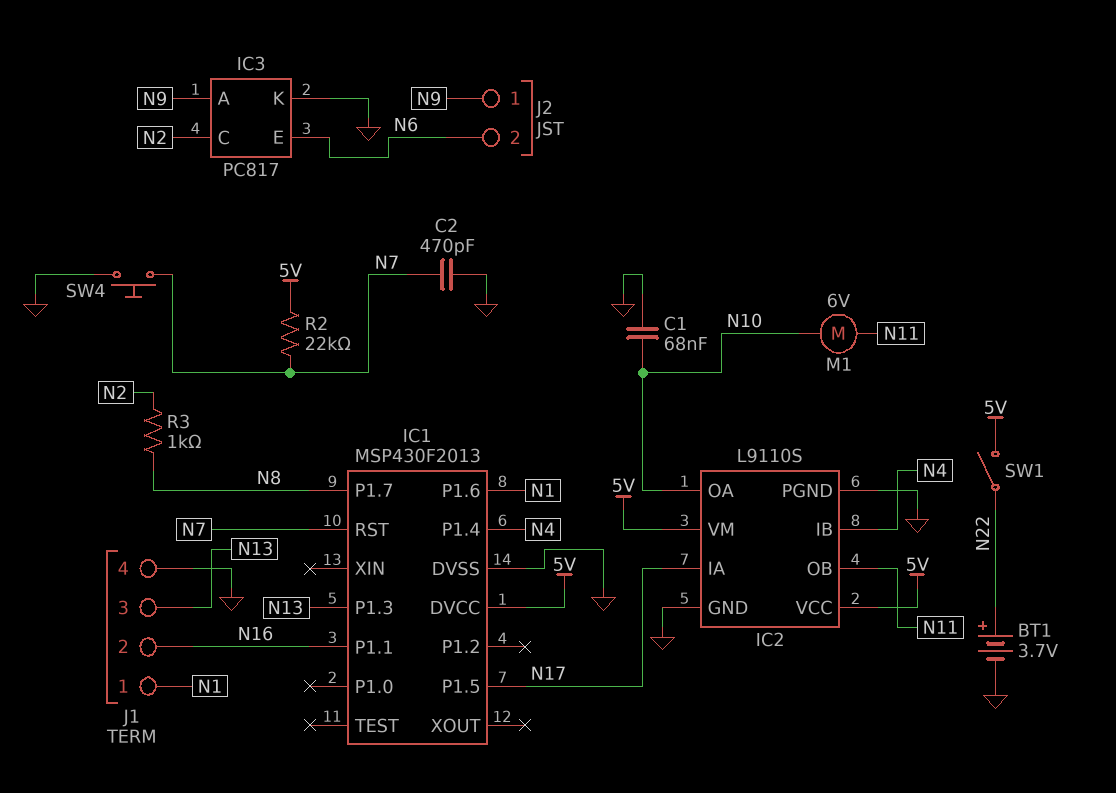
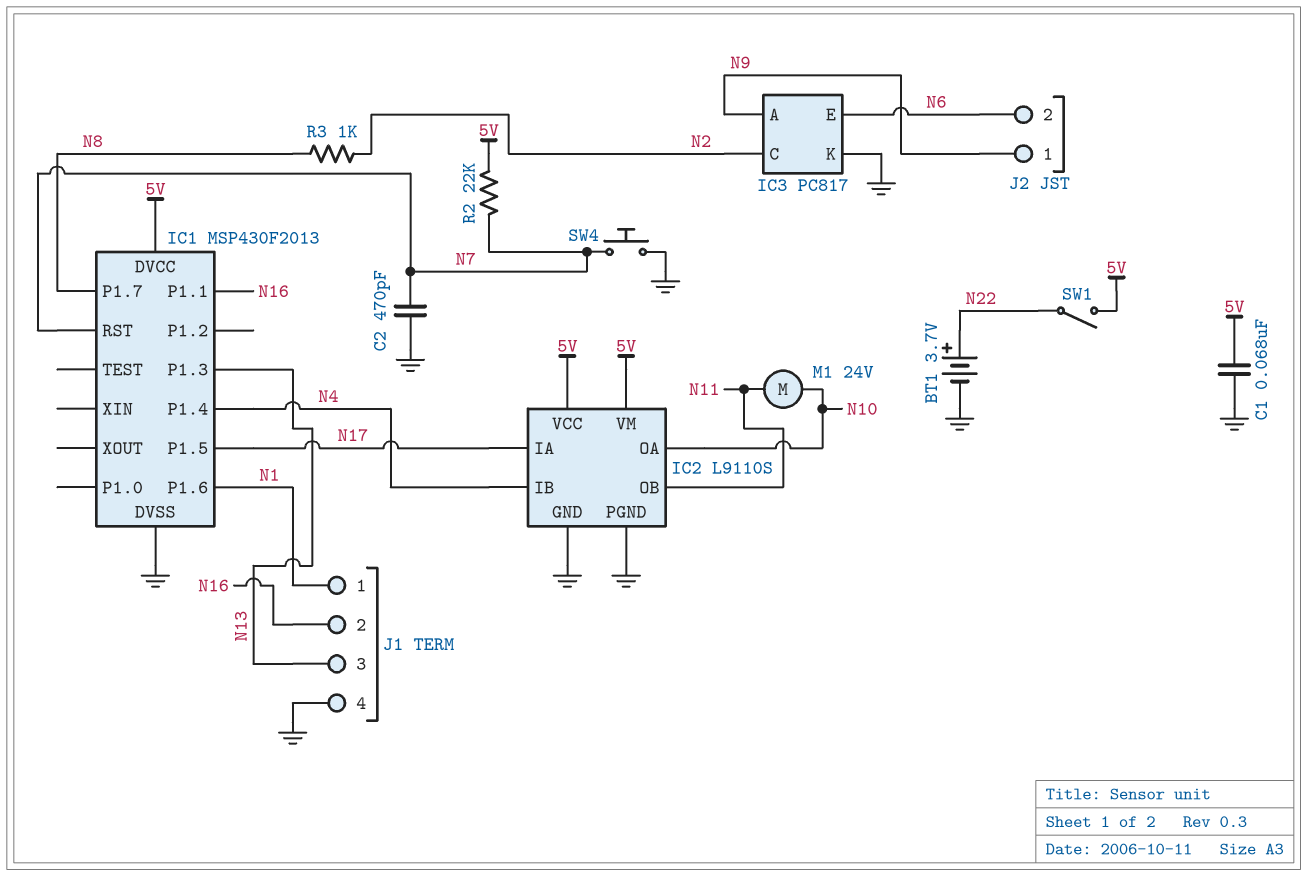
C1: 68nF (GND, N10) -> 68nF (5V, GND)
M1: motor 6V (N10, N11) -> motor 24V (N10, N11)

